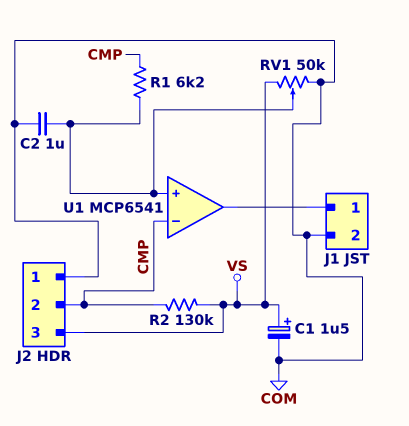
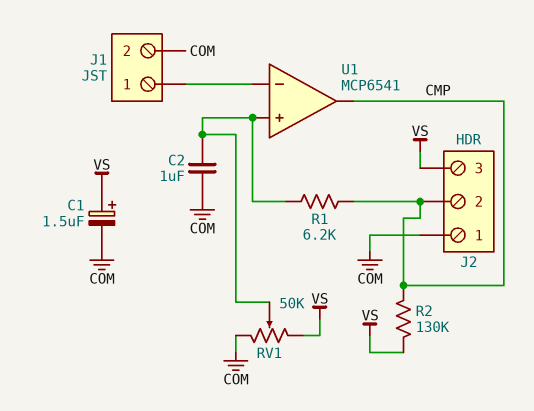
U1 pin in-: CMP -> J1/1
U1 pin out: J1/1 -> CMP

